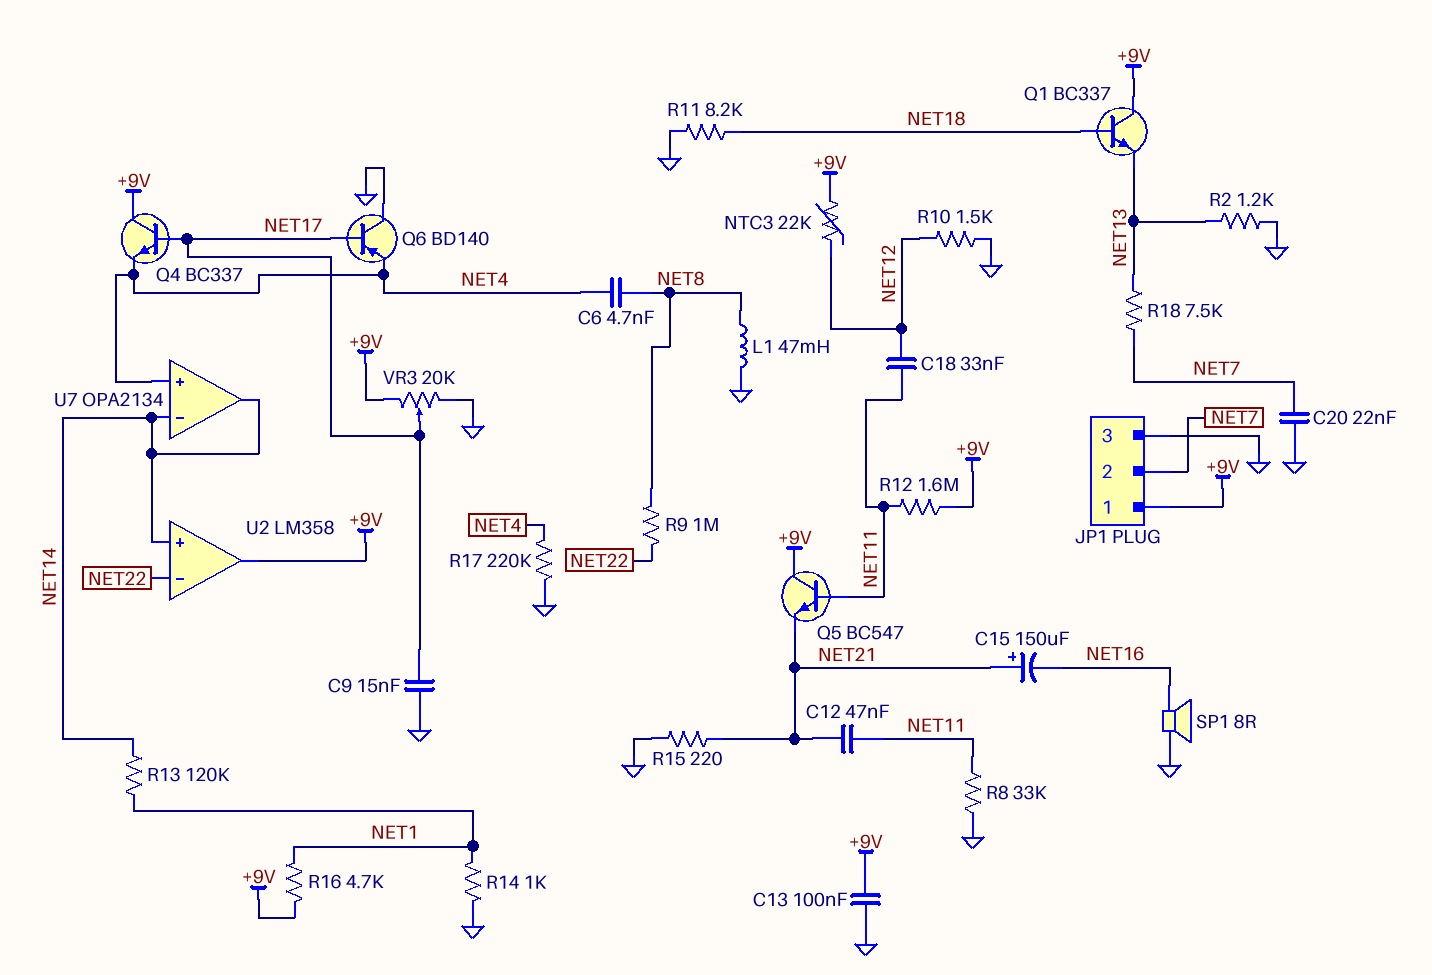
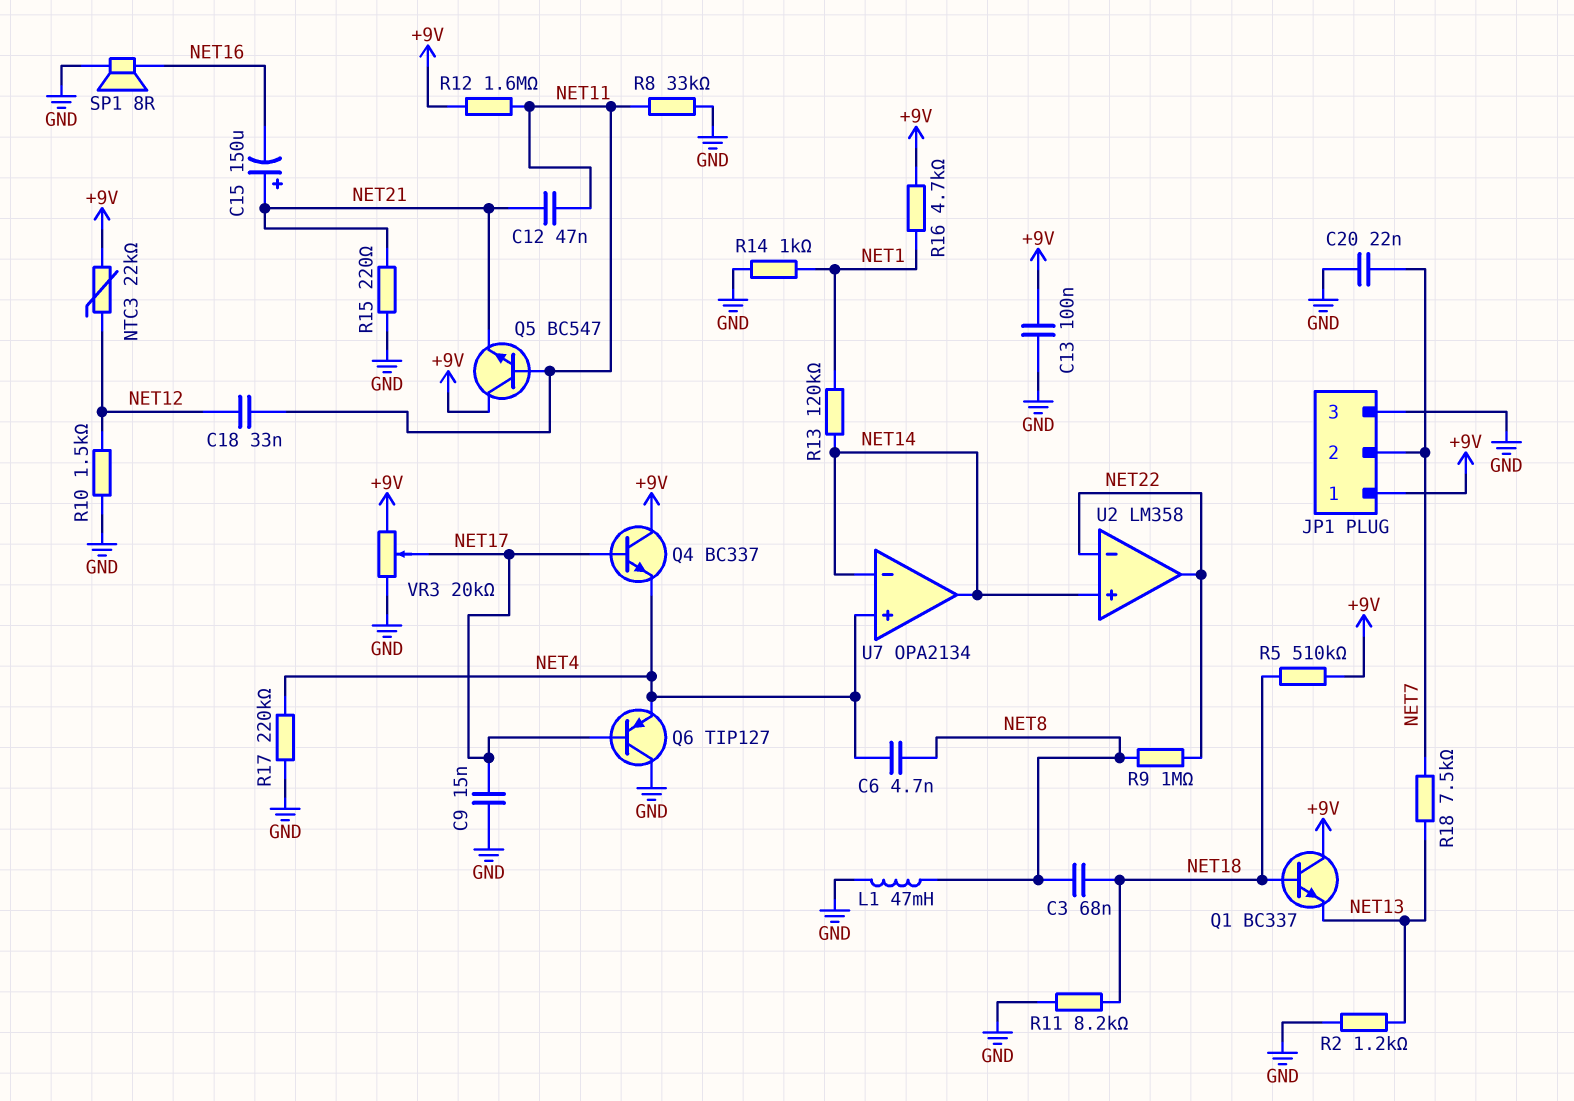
C3: none -> 68nF (NET8, NET18)
Q6: PNP BD140 (B NET17, C GND, E NET4) -> PNP TIP127 (B NET17, C GND, E NET4)
R5: none -> 510k (+9V, NET18)
U2 pin out: +9V -> NET22

